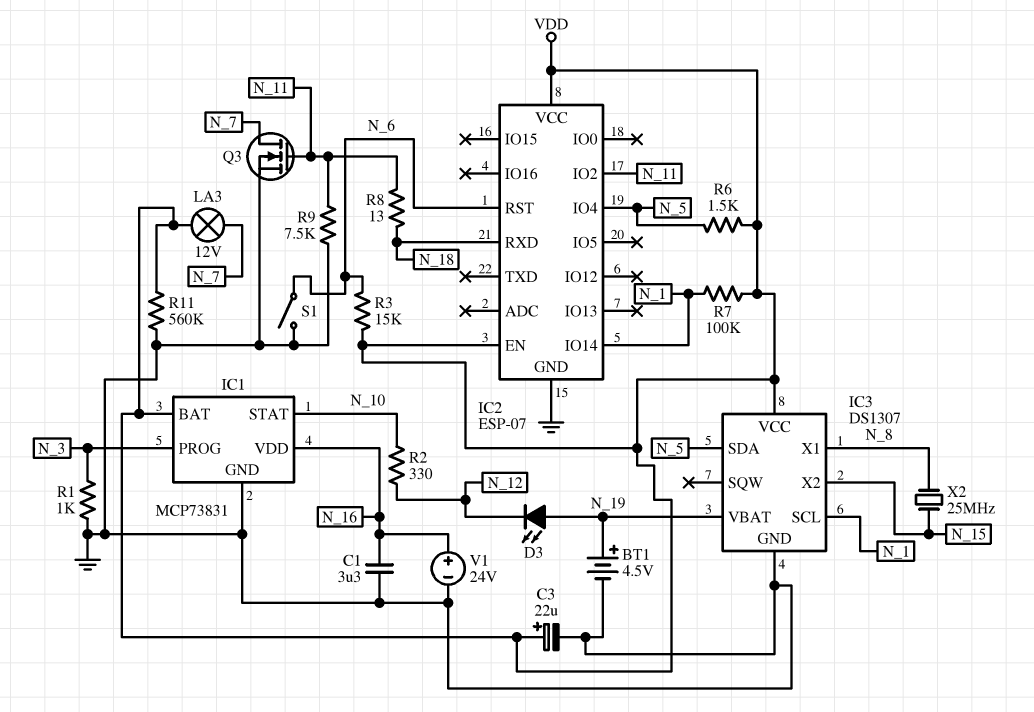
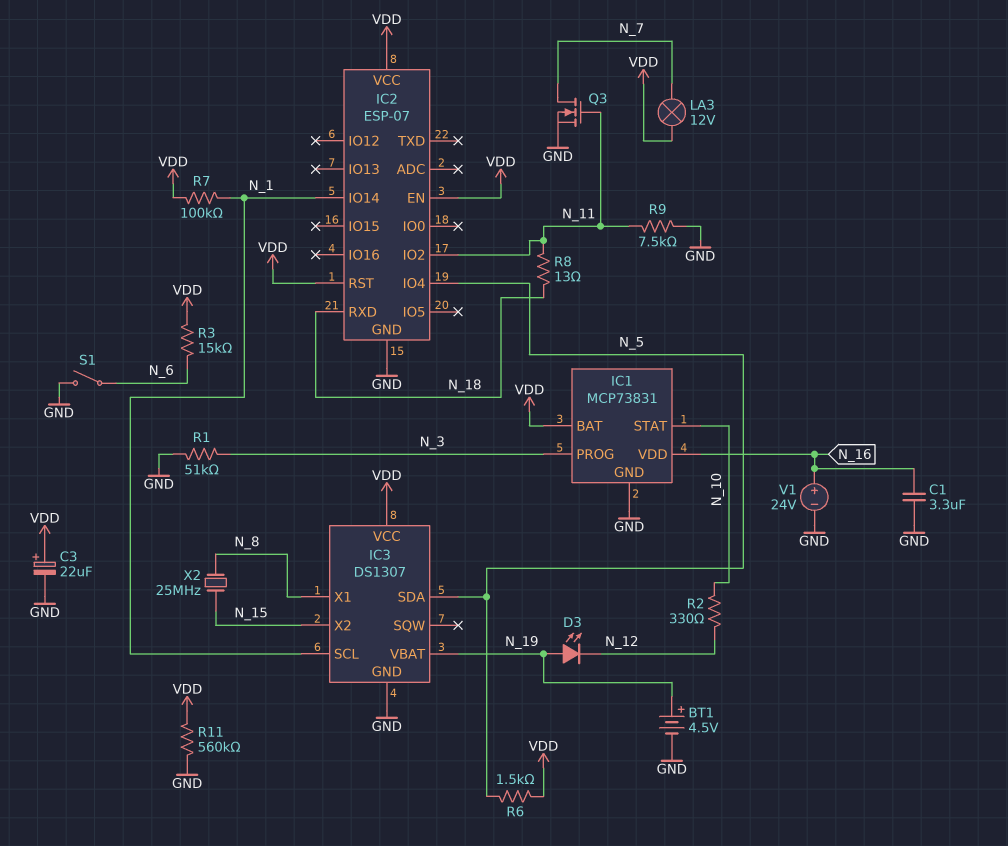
IC2 pin RST: N_6 -> VDD
R1: 1k (GND, N_3) -> 51k (GND, N_3)

